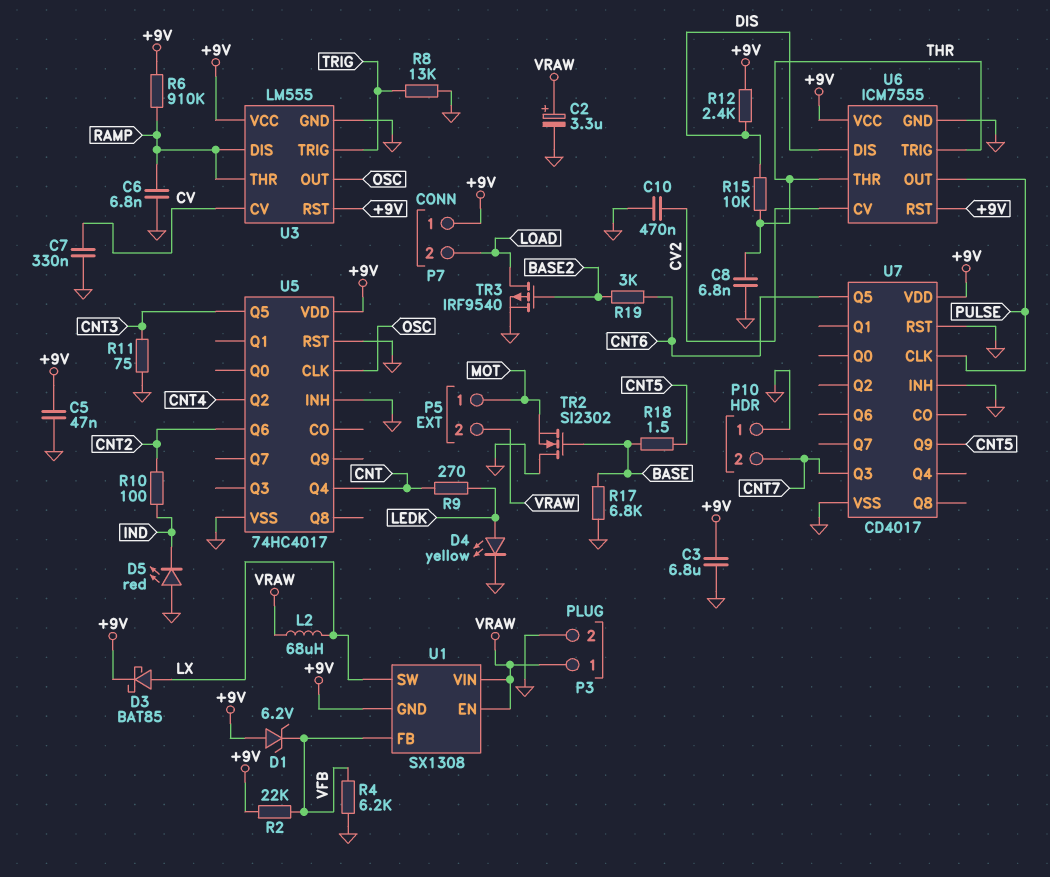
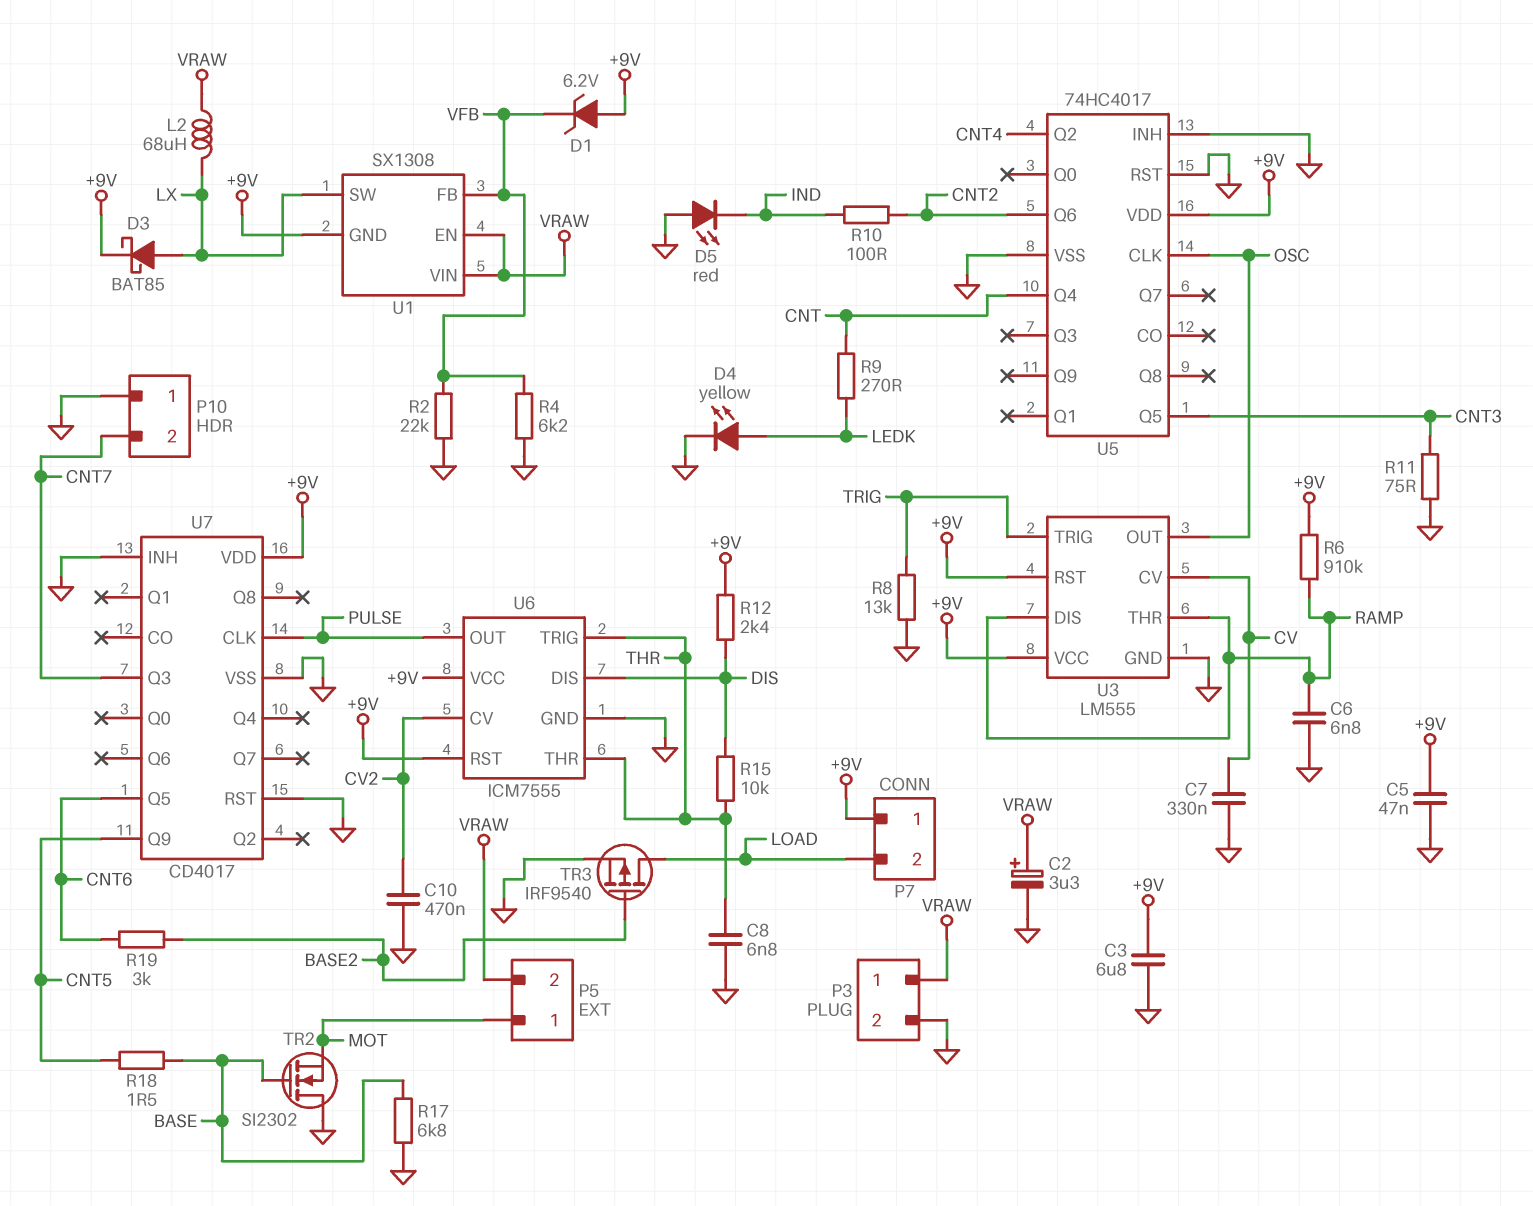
R2: 22k (+9V, VFB) -> 22k (GND, VFB)

